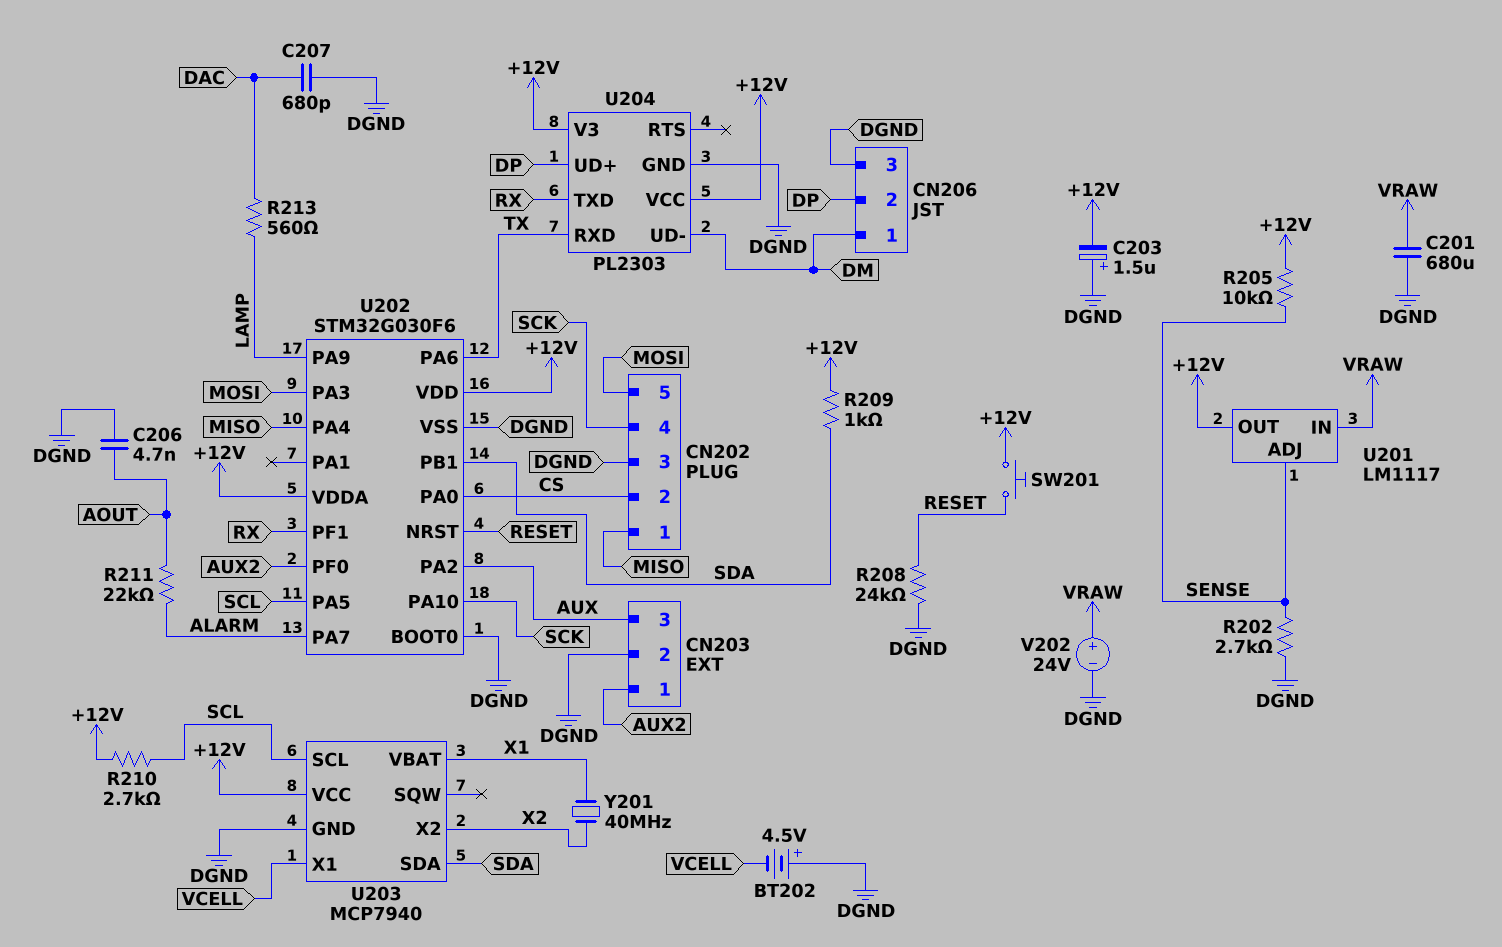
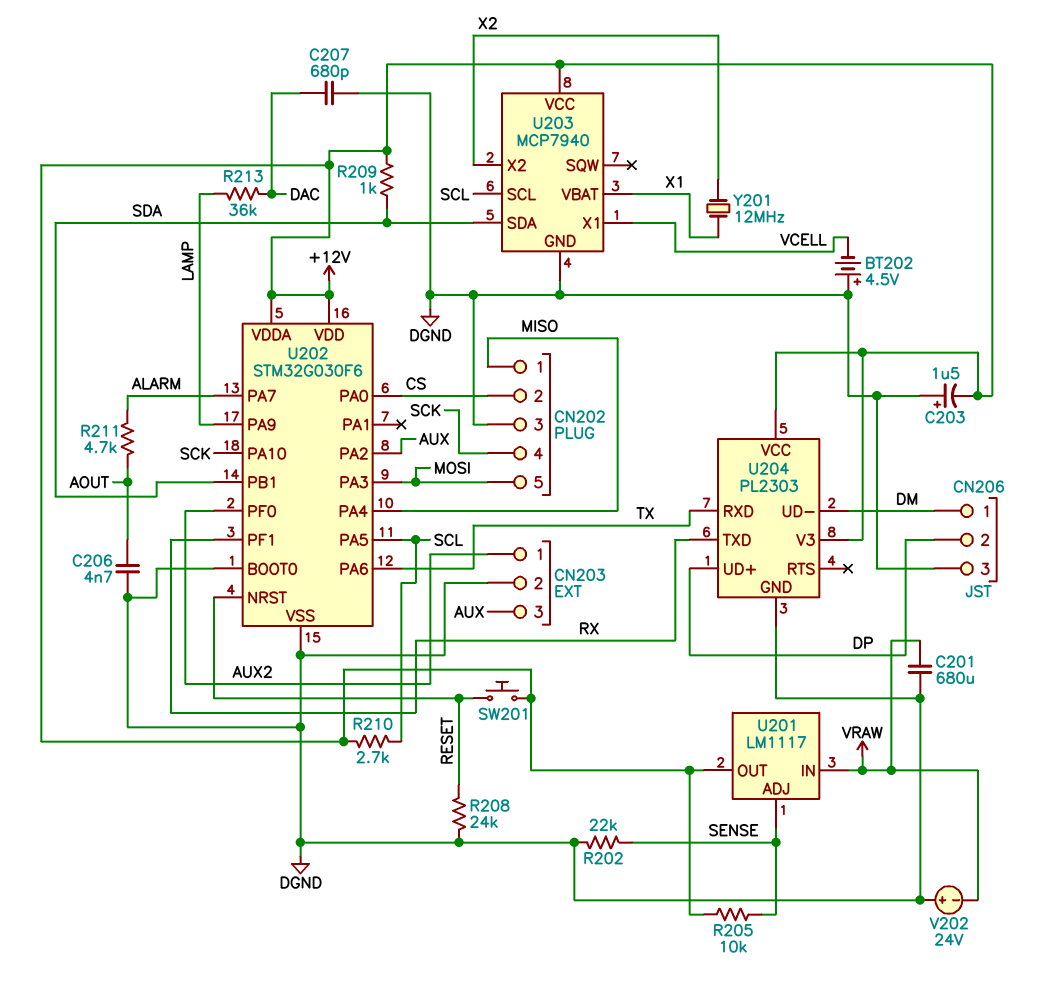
R202: 2.7k (DGND, SENSE) -> 22k (DGND, SENSE)
R211: 22k (ALARM, AOUT) -> 4.7k (ALARM, AOUT)
R213: 560 (DAC, LAMP) -> 36k (DAC, LAMP)
V202: 24V (plus VRAW, minus DGND) -> 24V (plus DGND, minus VRAW)
Y201: 40MHz (X1, X2) -> 12MHz (X1, X2)

